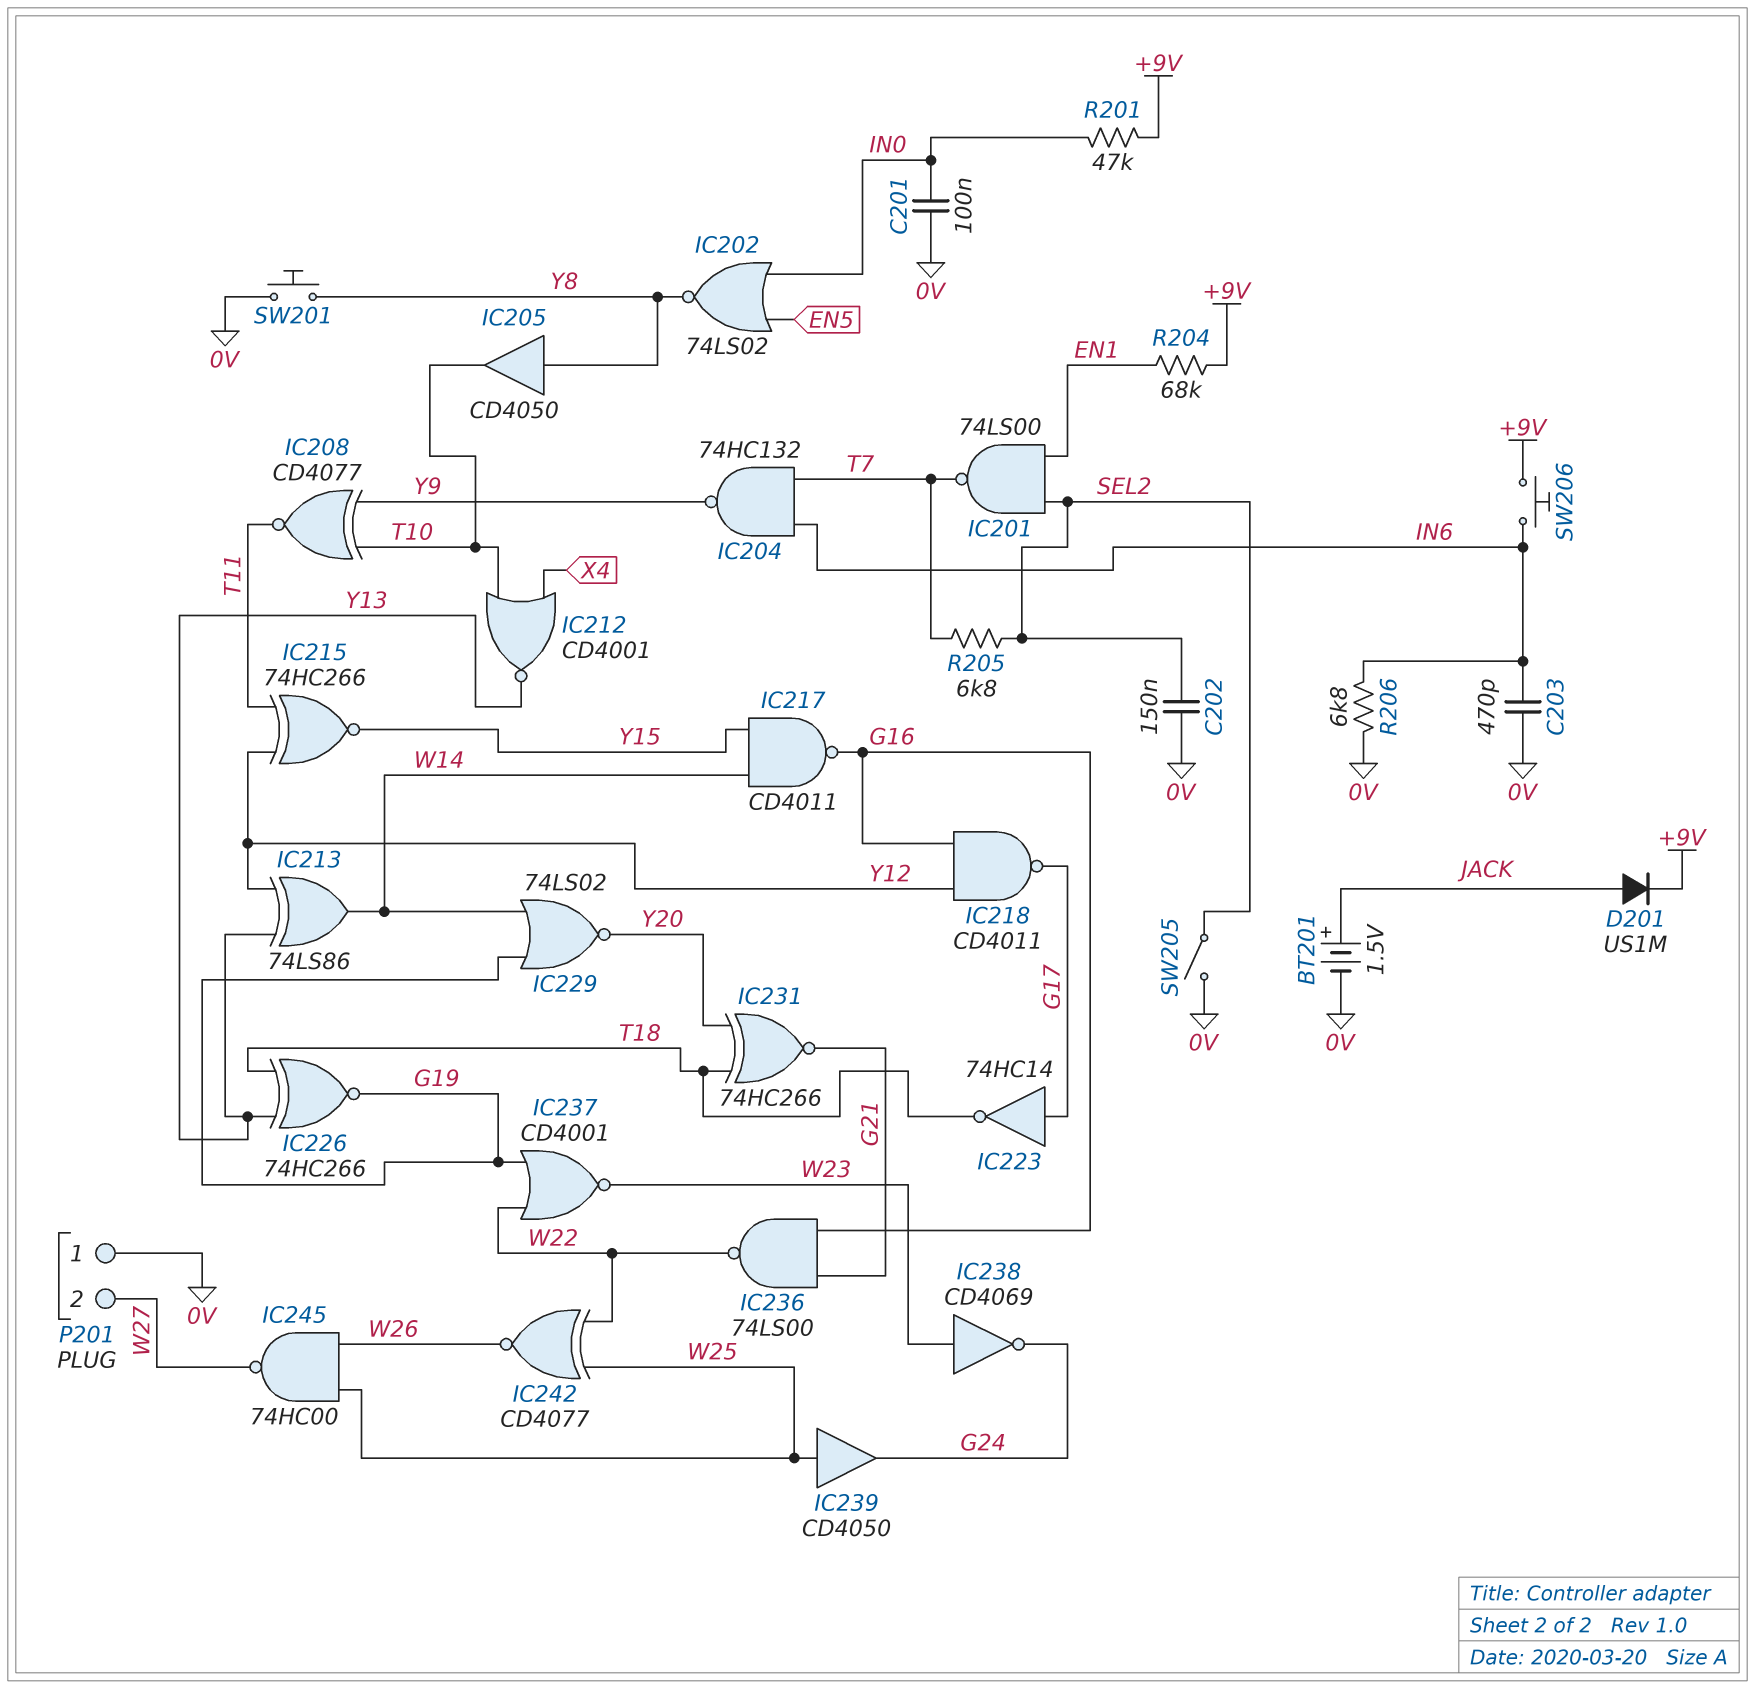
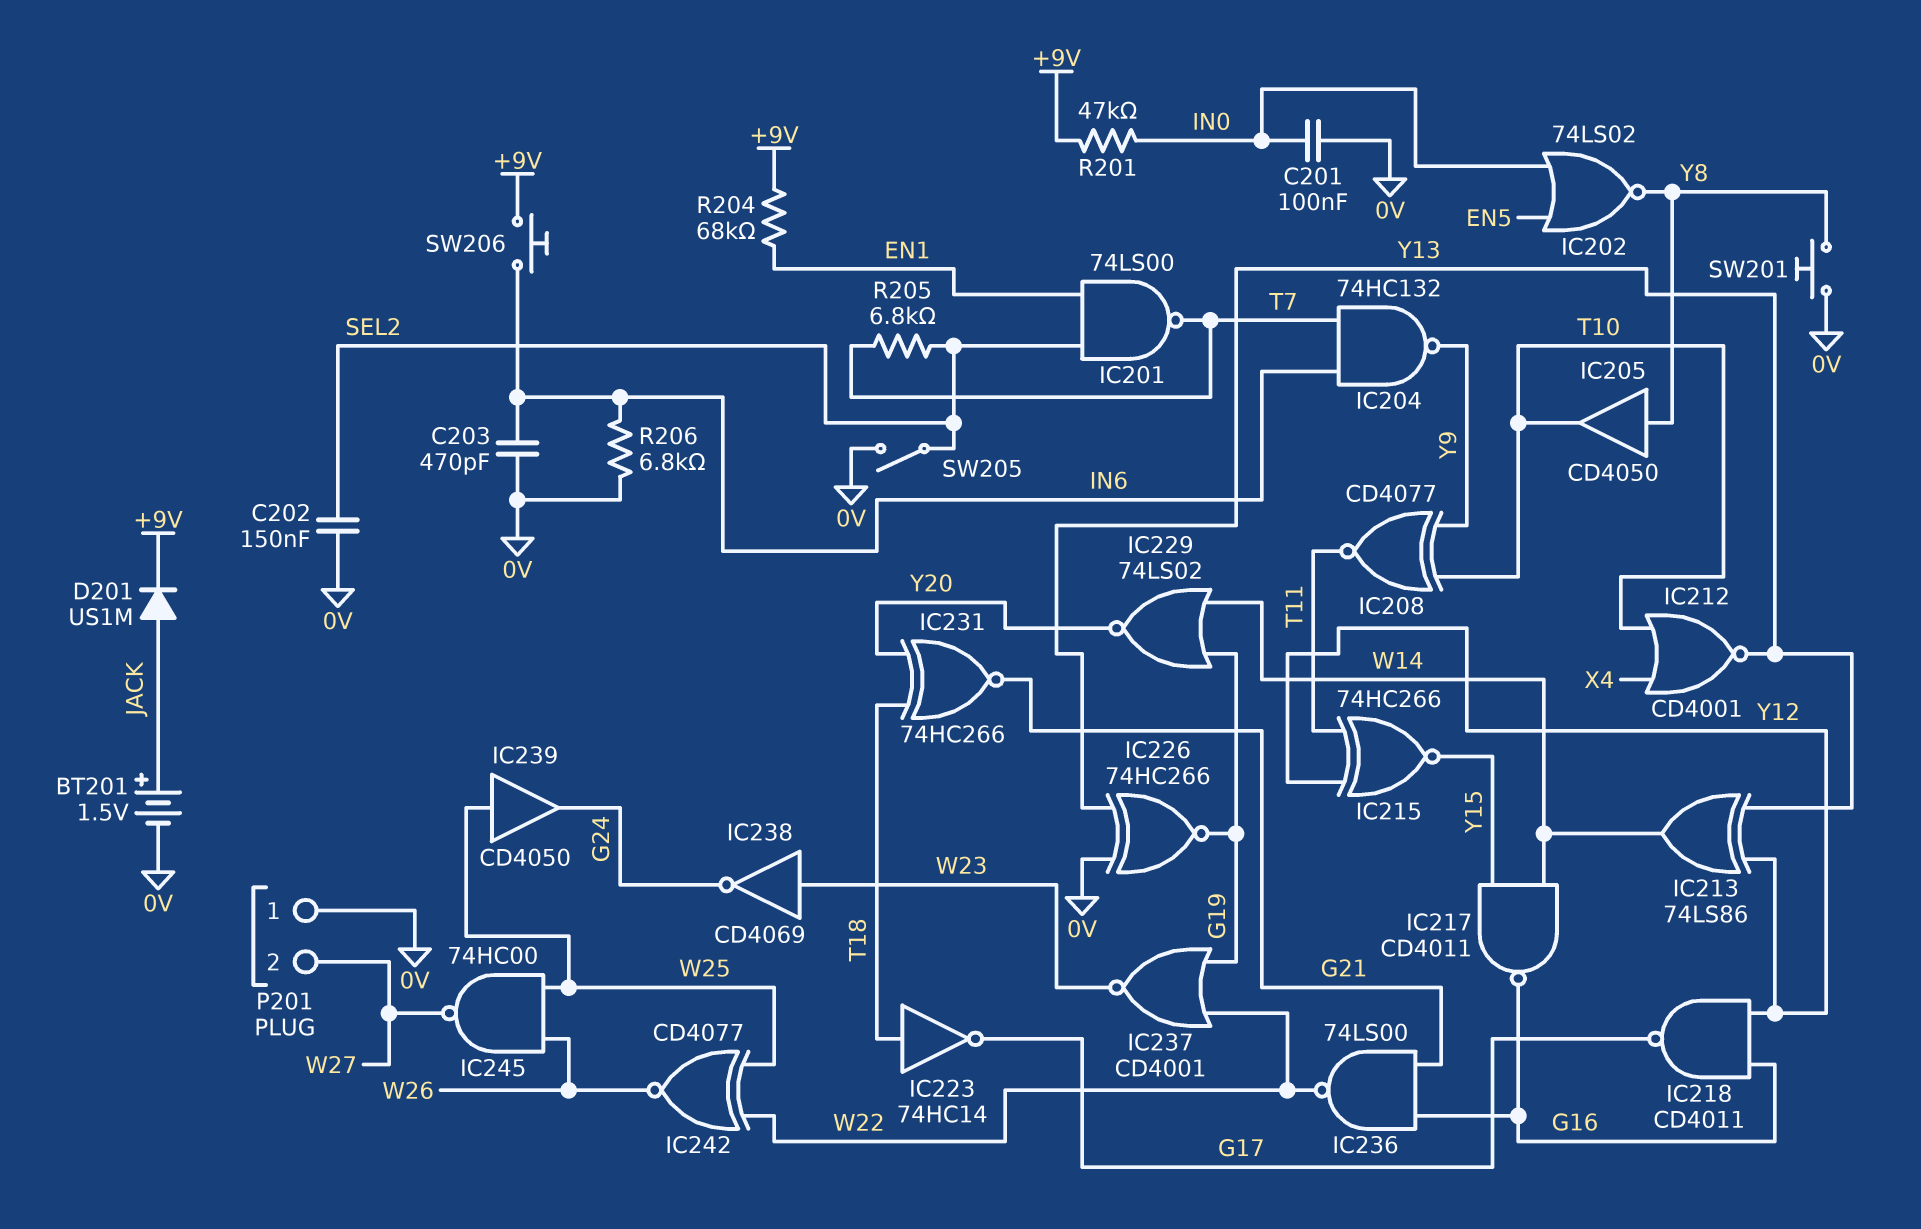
IC223: NOT 74HC14 (in G17, out T18) -> NOT 74HC14 (in T18, out G17)
IC226: XNOR 74HC266 (in T18, in Y13, out G19) -> XNOR 74HC266 (in 0V, in Y13, out G19)

